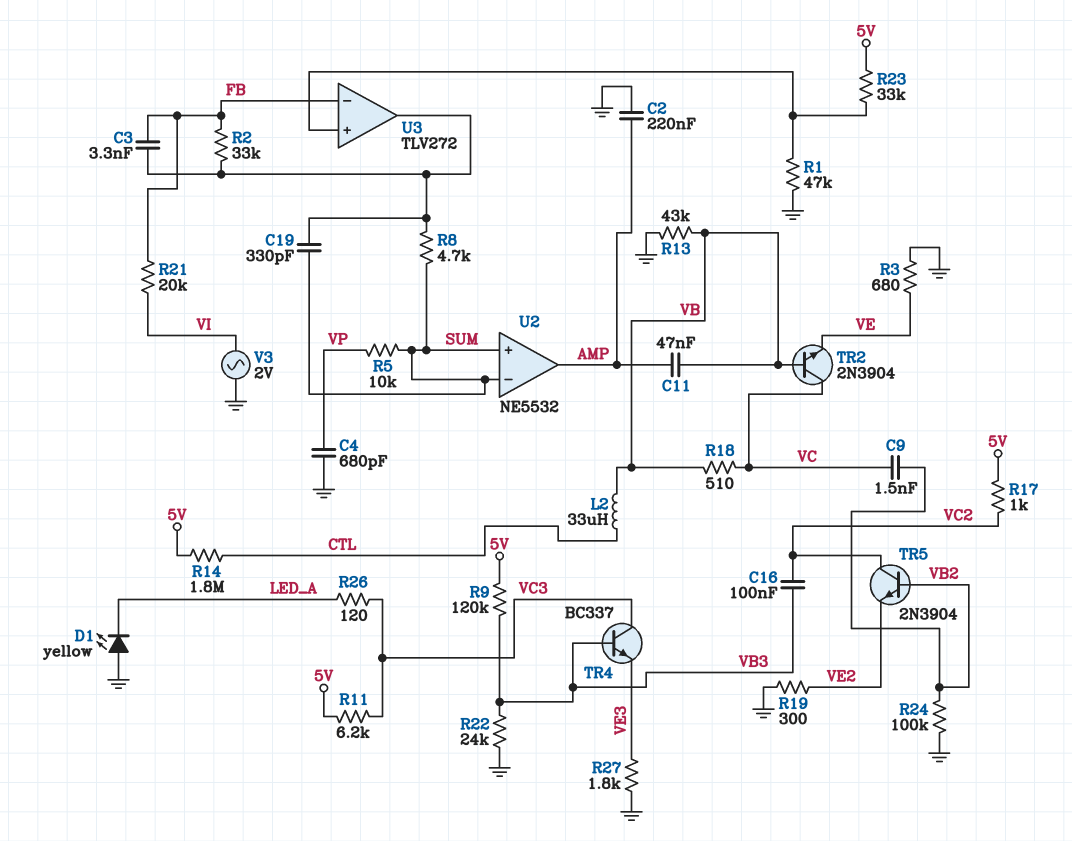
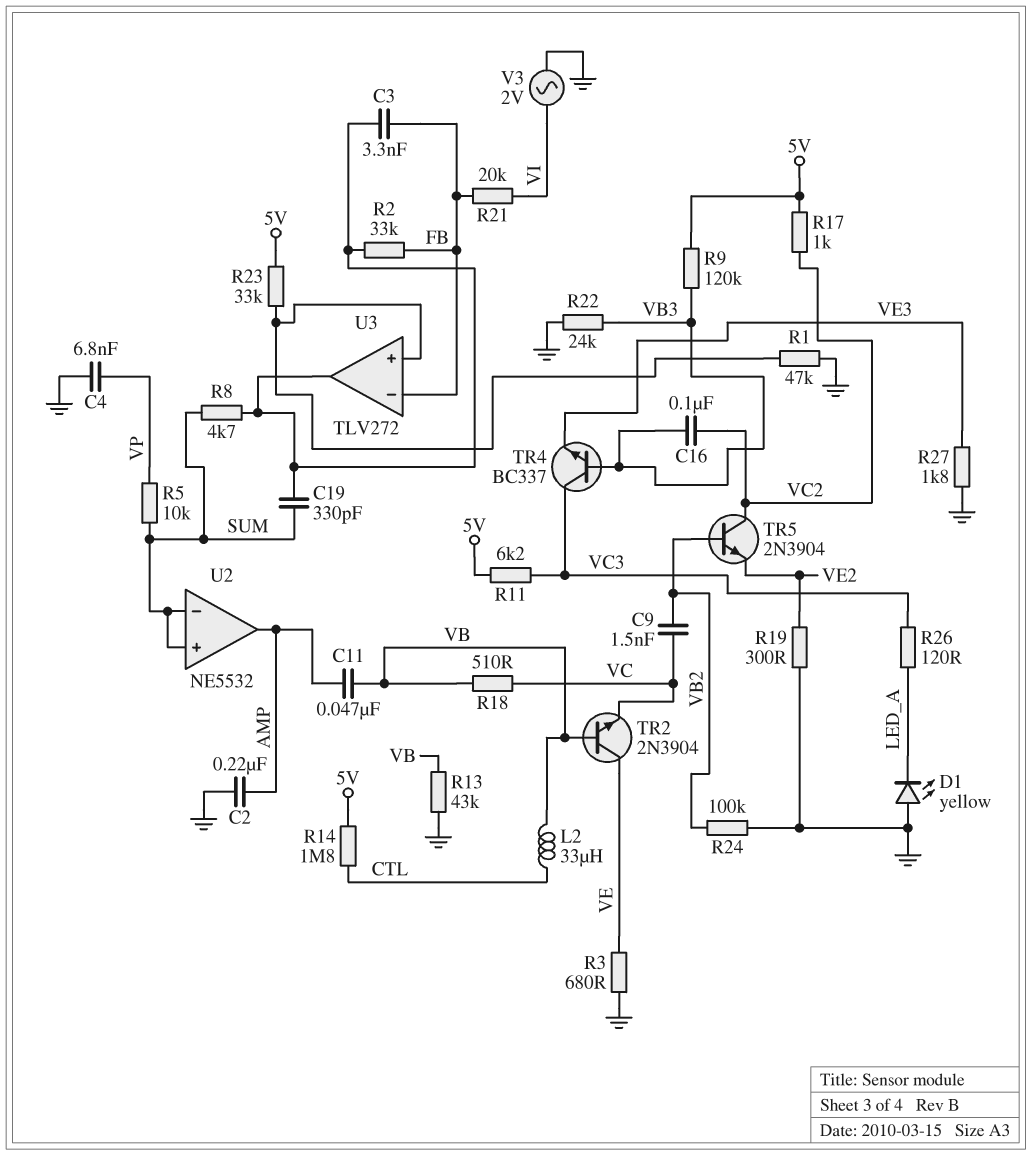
C4: 680pF (GND, VP) -> 6.8nF (GND, VP)
TR2: NPN 2N3904 (B VB, C VC, E VE) -> NPN 2N3904 (B VB, C VE, E VC)

